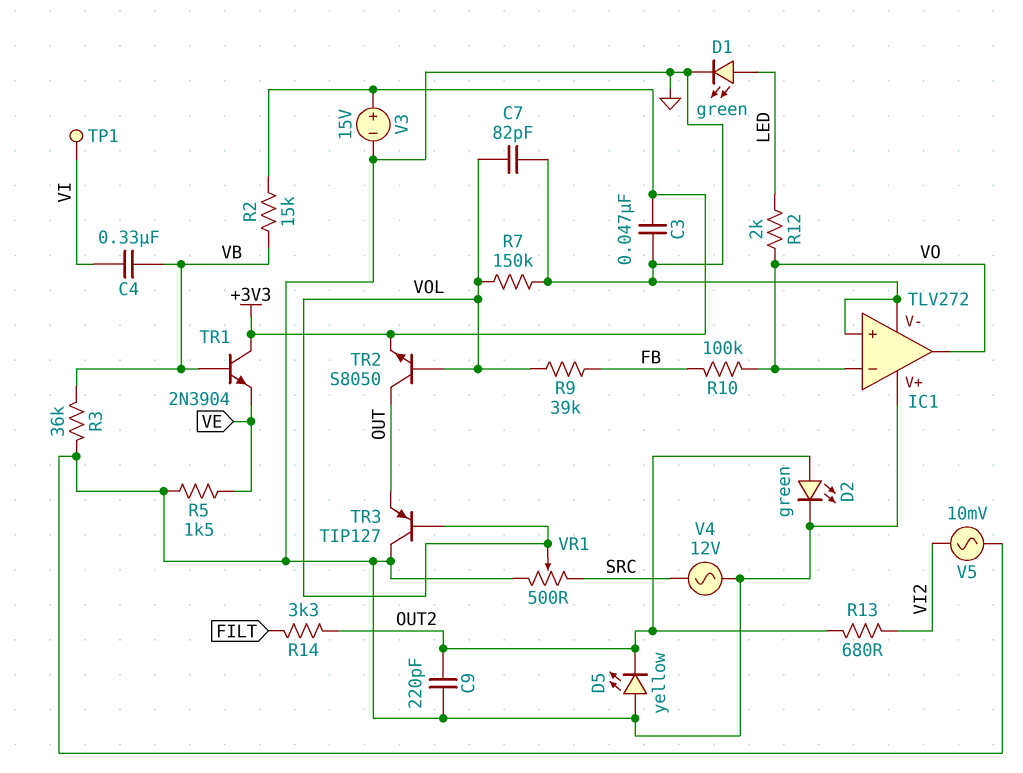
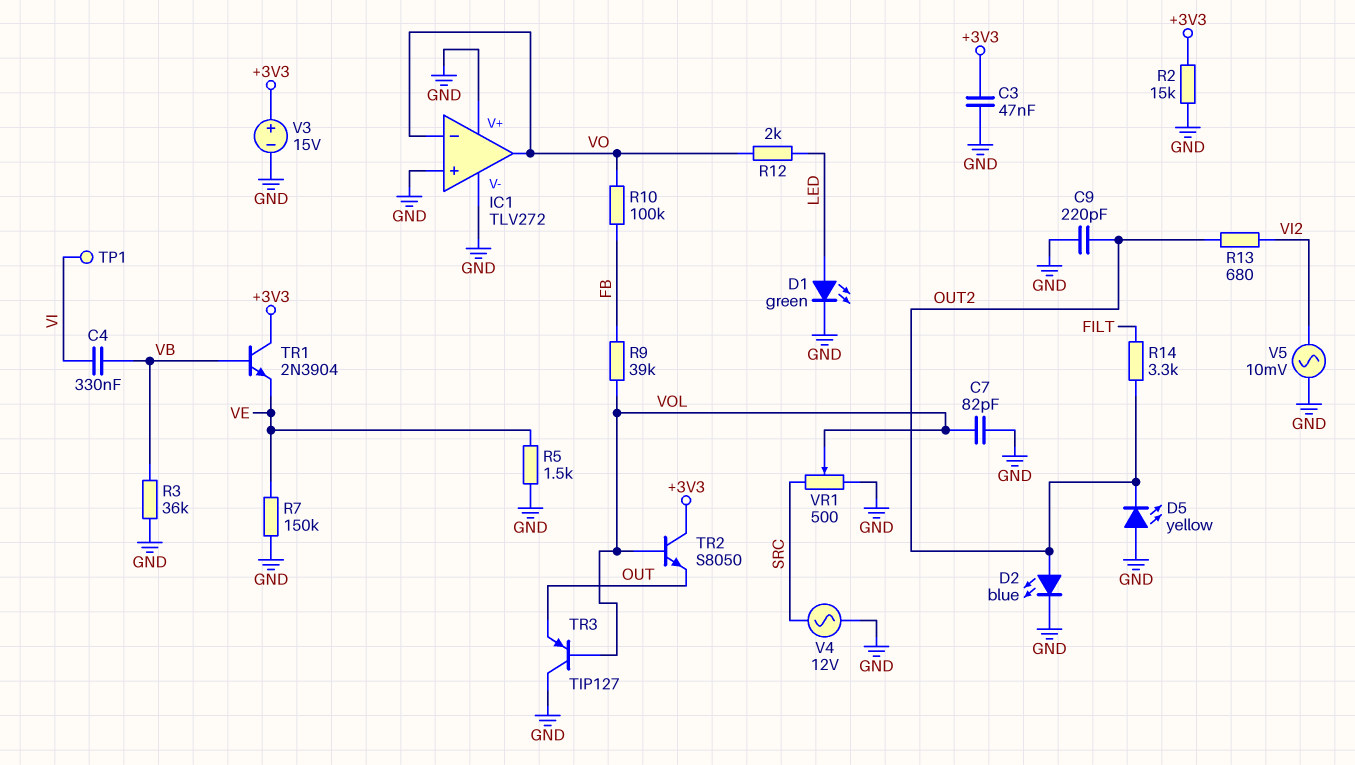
D2: LED green (A OUT2, K GND) -> LED blue (A OUT2, K GND)
R2: 15k (+3V3, VB) -> 15k (+3V3, GND)
R7: 150k (GND, VOL) -> 150k (GND, VE)
TR2: NPN S8050 (B VOL, C OUT, E +3V3) -> NPN S8050 (B VOL, C +3V3, E OUT)

